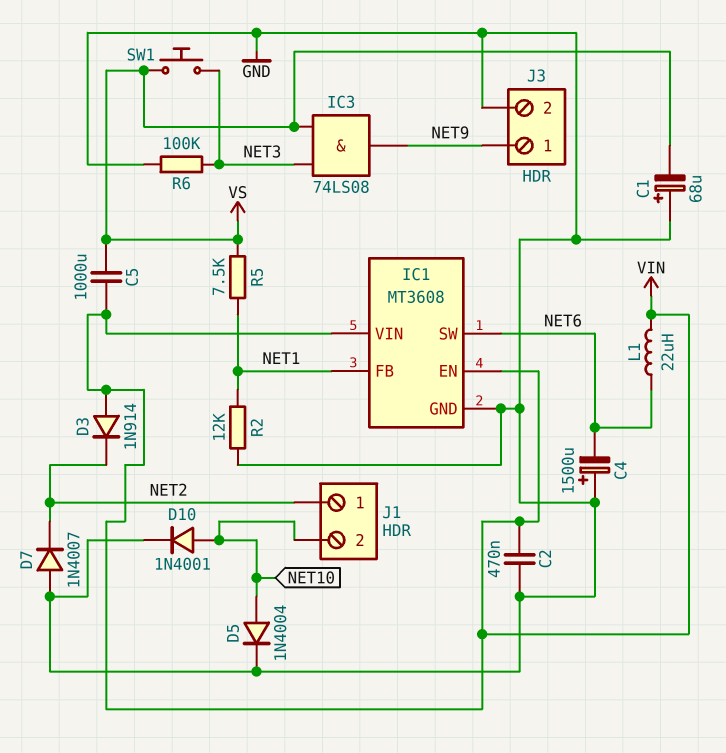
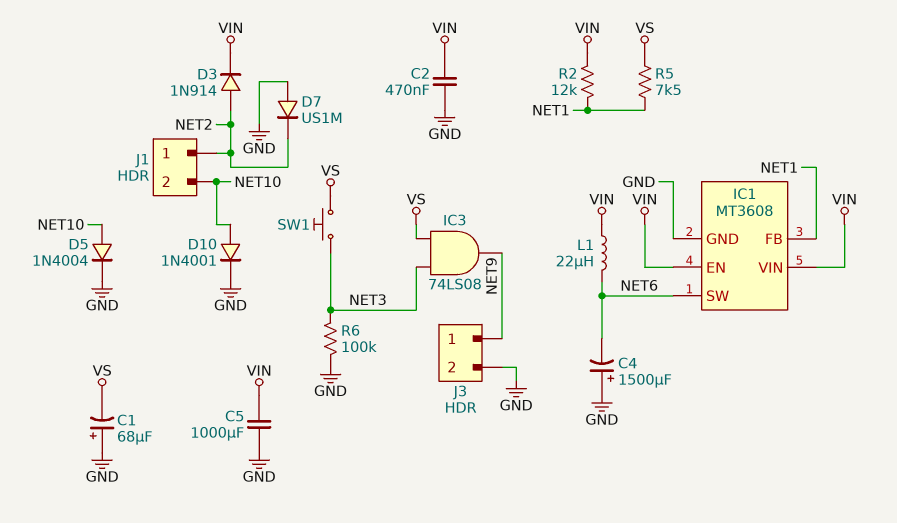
C5: 1000uF (VIN, VS) -> 1000uF (GND, VIN)
D3: diode 1N914 (A VIN, K NET2) -> diode 1N914 (A NET2, K VIN)
D7: diode 1N4007 (A GND, K NET2) -> diode US1M (A GND, K NET2)
R2: 12k (GND, NET1) -> 12k (NET1, VIN)

